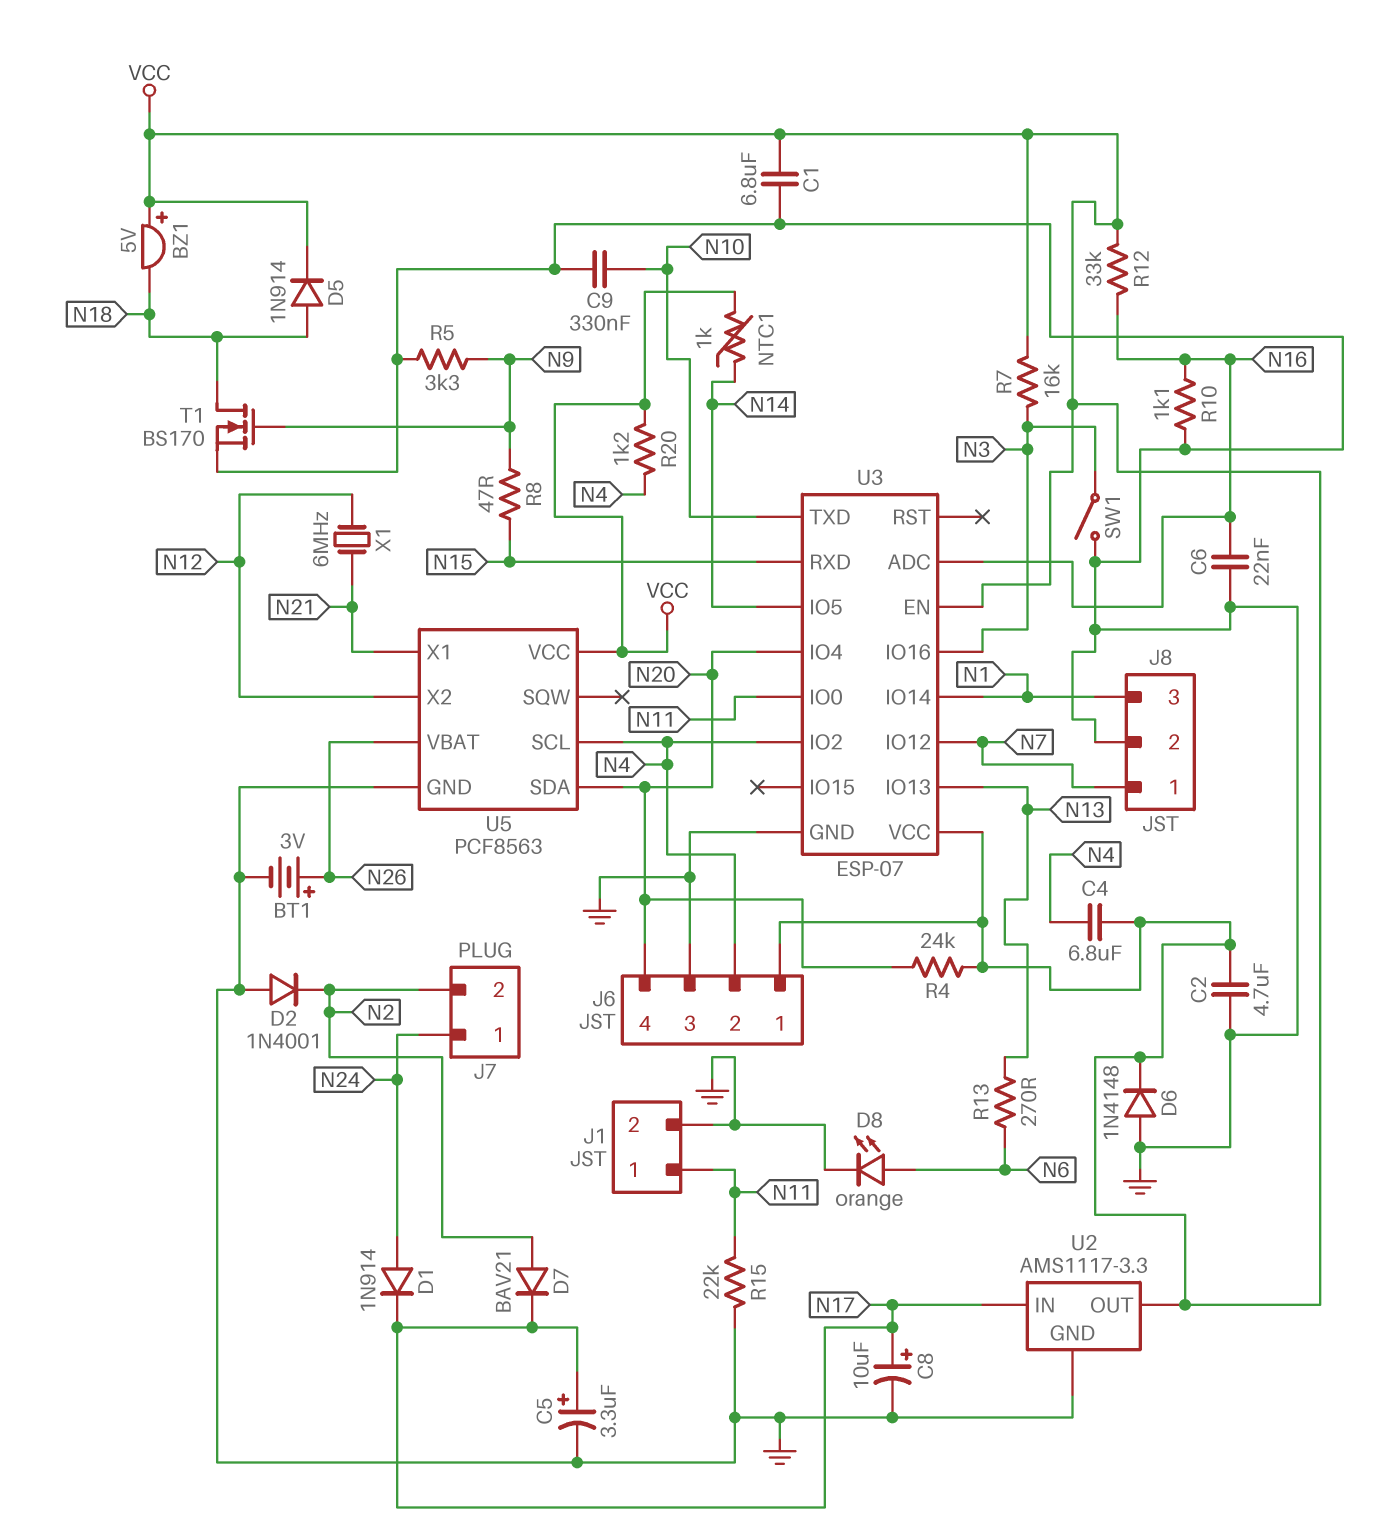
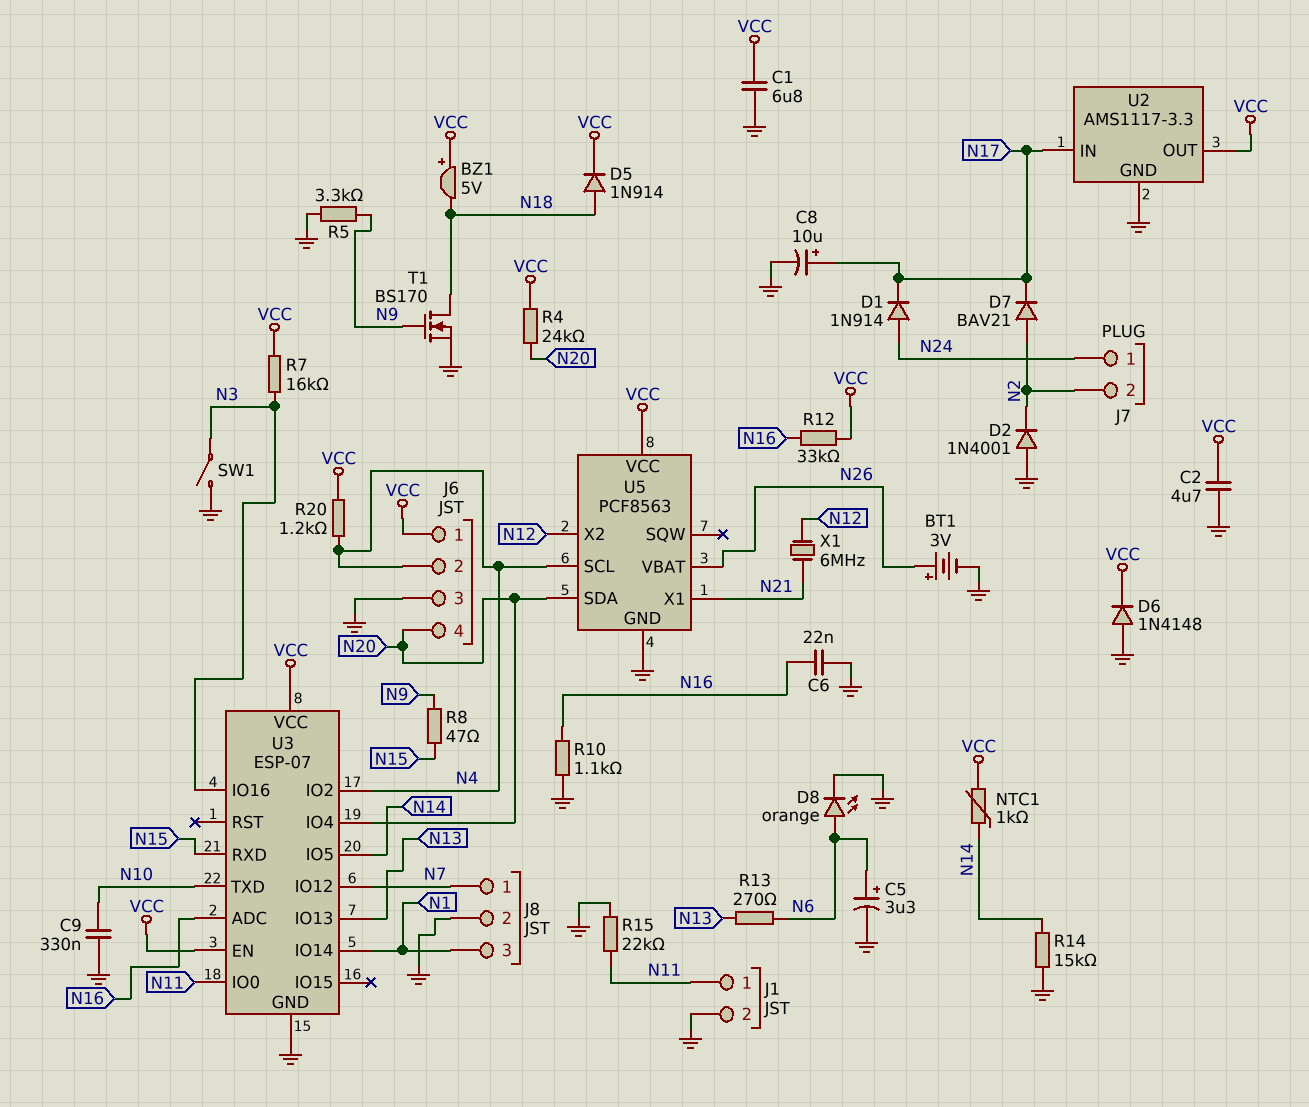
C4: 6.8uF (N4, VCC) -> none
C5: 3.3uF (plus N17, minus GND) -> 3.3uF (plus N6, minus GND)
R14: none -> 15k (GND, N14)

